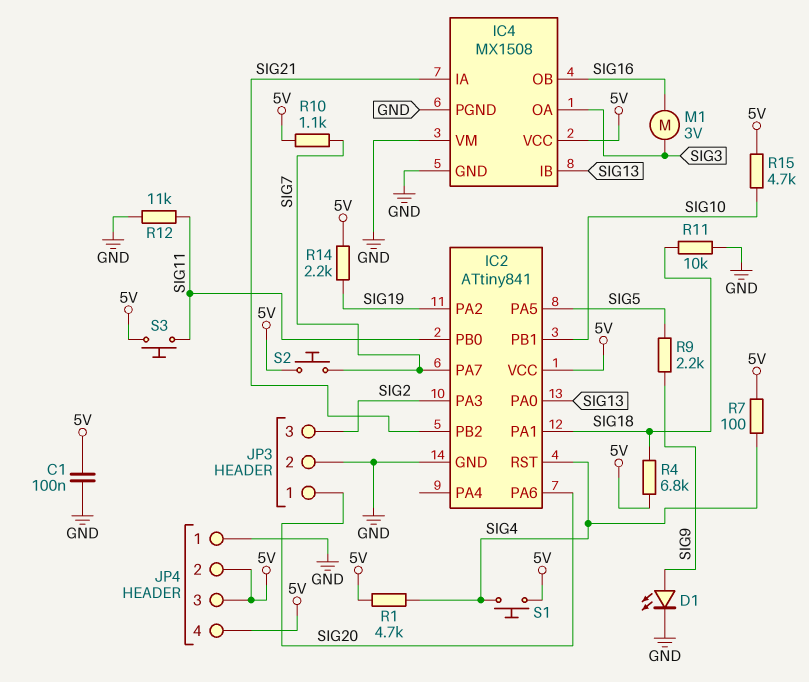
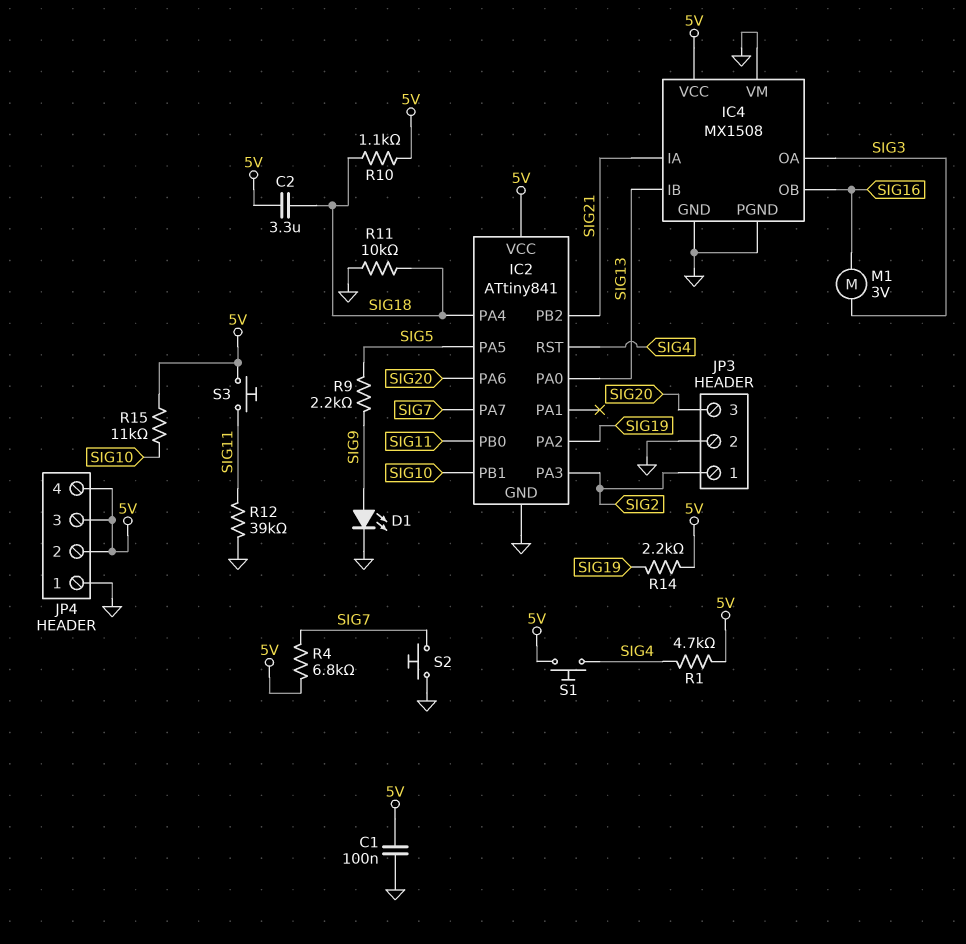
C2: none -> 3.3uF (5V, SIG18)
IC2 pin PA1: SIG18 -> none
IC2 pin PA4: none -> SIG18
JP3 pin 1: SIG20 -> SIG2
JP3 pin 3: SIG2 -> SIG20
R4: 6.8k (5V, SIG18) -> 6.8k (5V, SIG7)
R7: 100 (5V, SIG4) -> none
R10: 1.1k (5V, SIG7) -> 1.1k (5V, SIG18)
R12: 11k (GND, SIG11) -> 39k (GND, SIG11)
R15: 4.7k (5V, SIG10) -> 11k (5V, SIG10)
S2: button (5V, SIG7) -> button (GND, SIG7)

